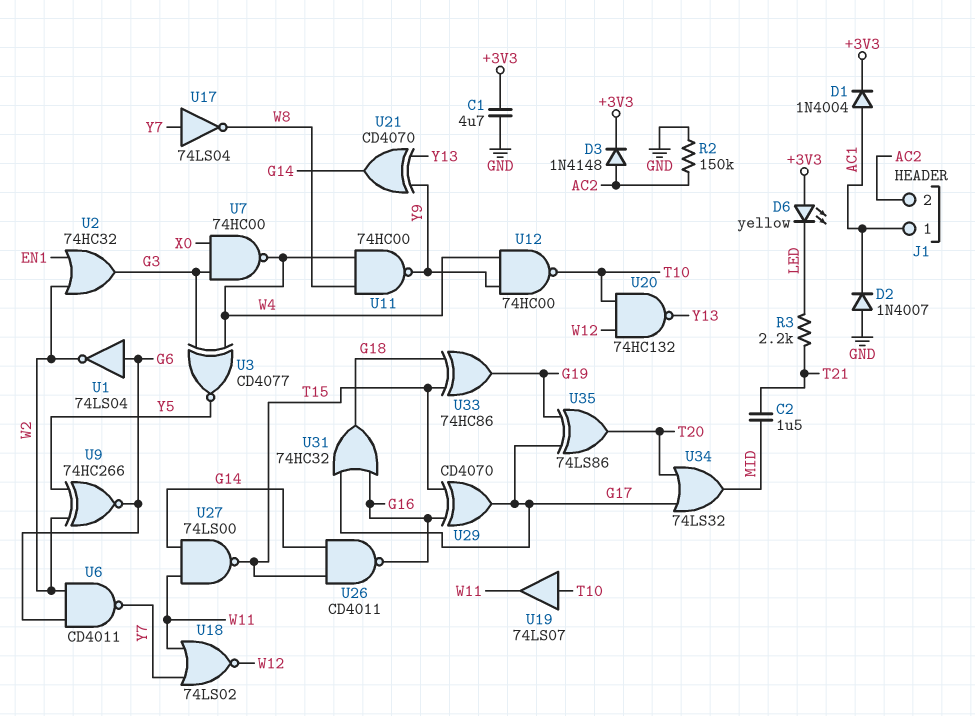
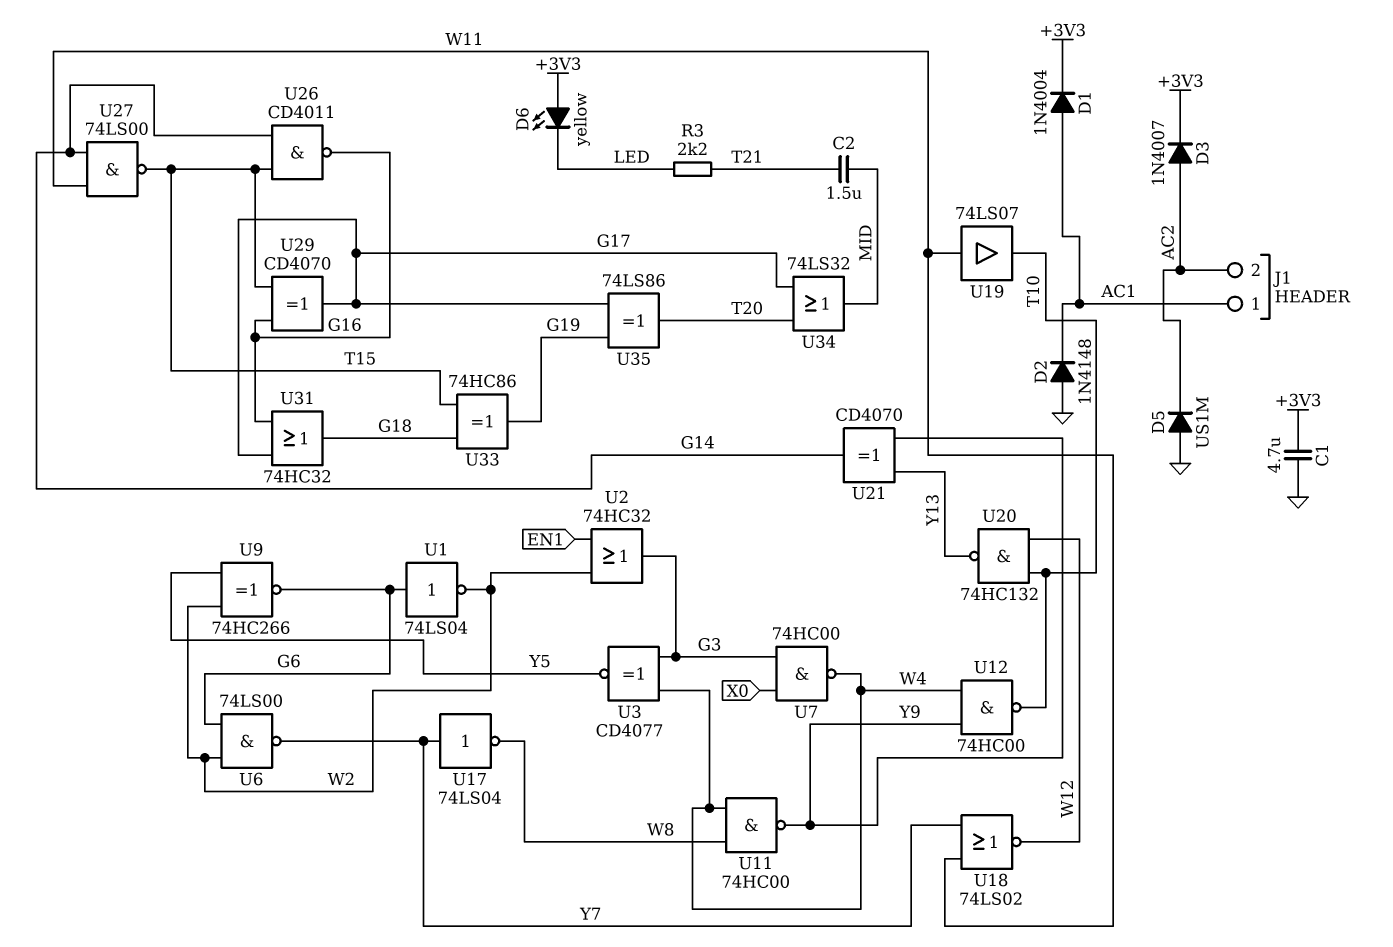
D2: diode 1N4007 (A GND, K AC1) -> diode 1N4148 (A GND, K AC1)
D3: diode 1N4148 (A AC2, K +3V3) -> diode 1N4007 (A AC2, K +3V3)
D5: none -> diode US1M (A GND, K AC2)
R2: 150k (AC2, GND) -> none
U6: NAND CD4011 (in G6, in W2, out Y7) -> NAND 74LS00 (in G6, in W2, out Y7)
U19: buffer 74LS07 (in T10, out W11) -> buffer 74LS07 (in W11, out T10)

